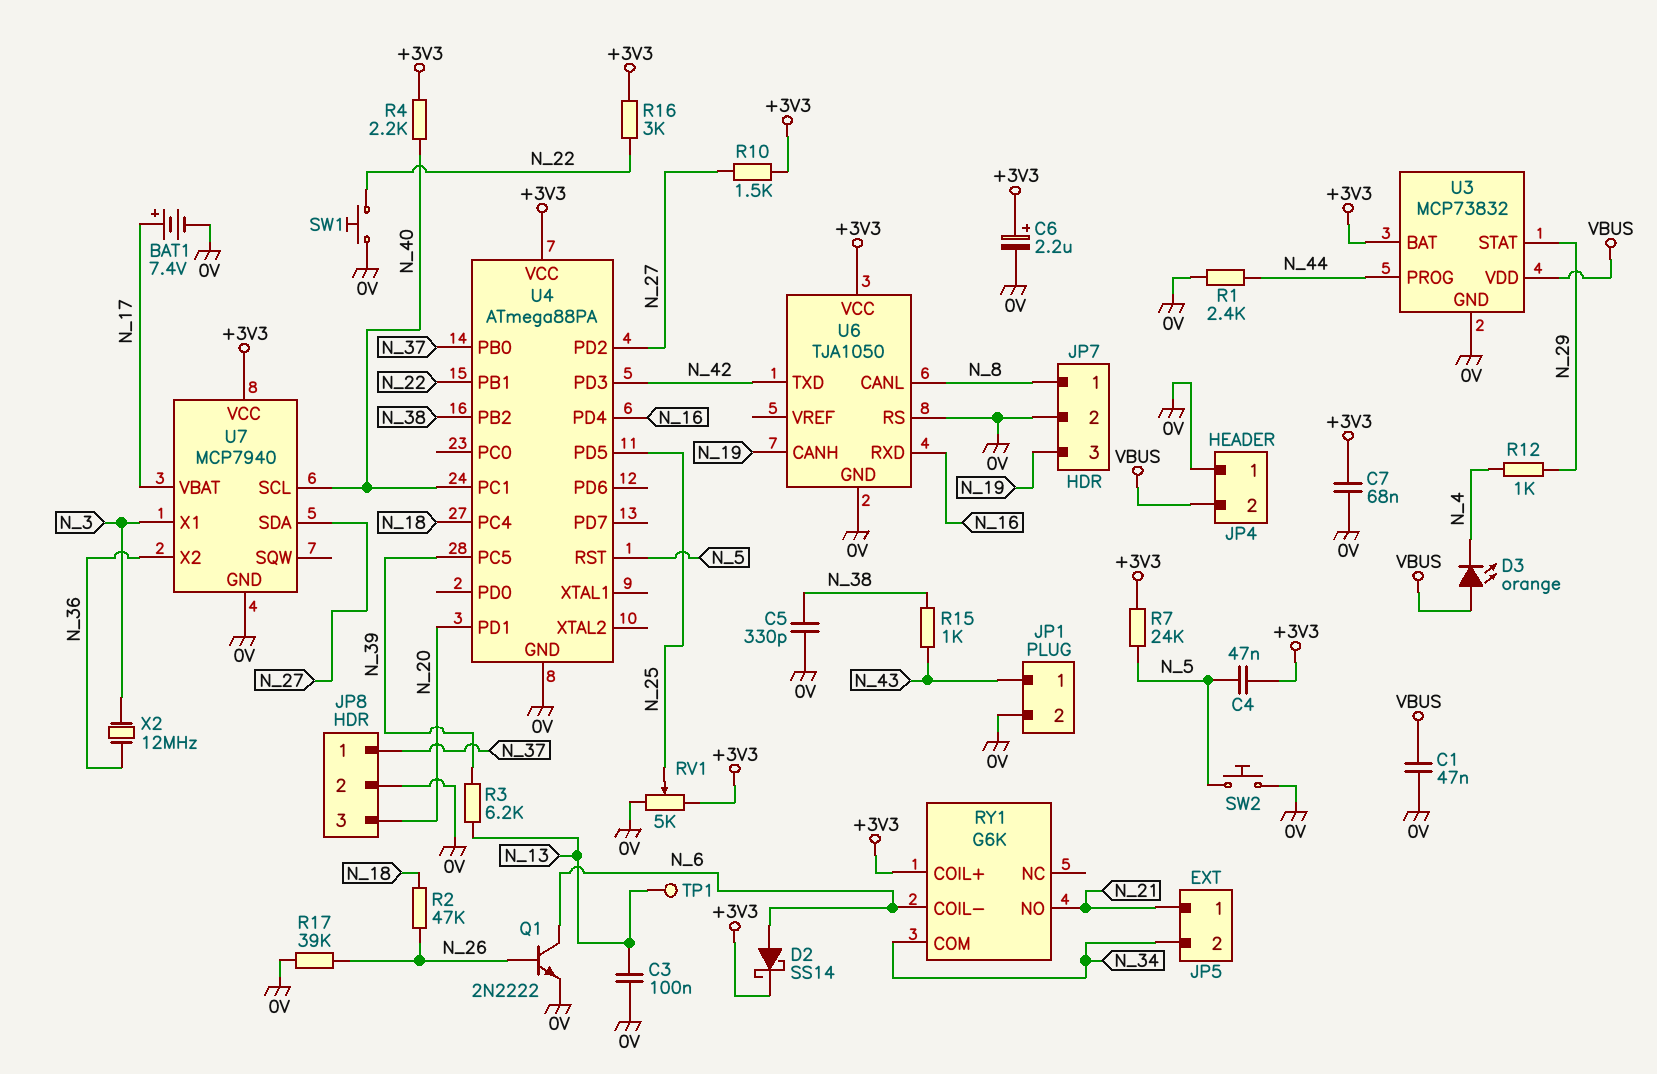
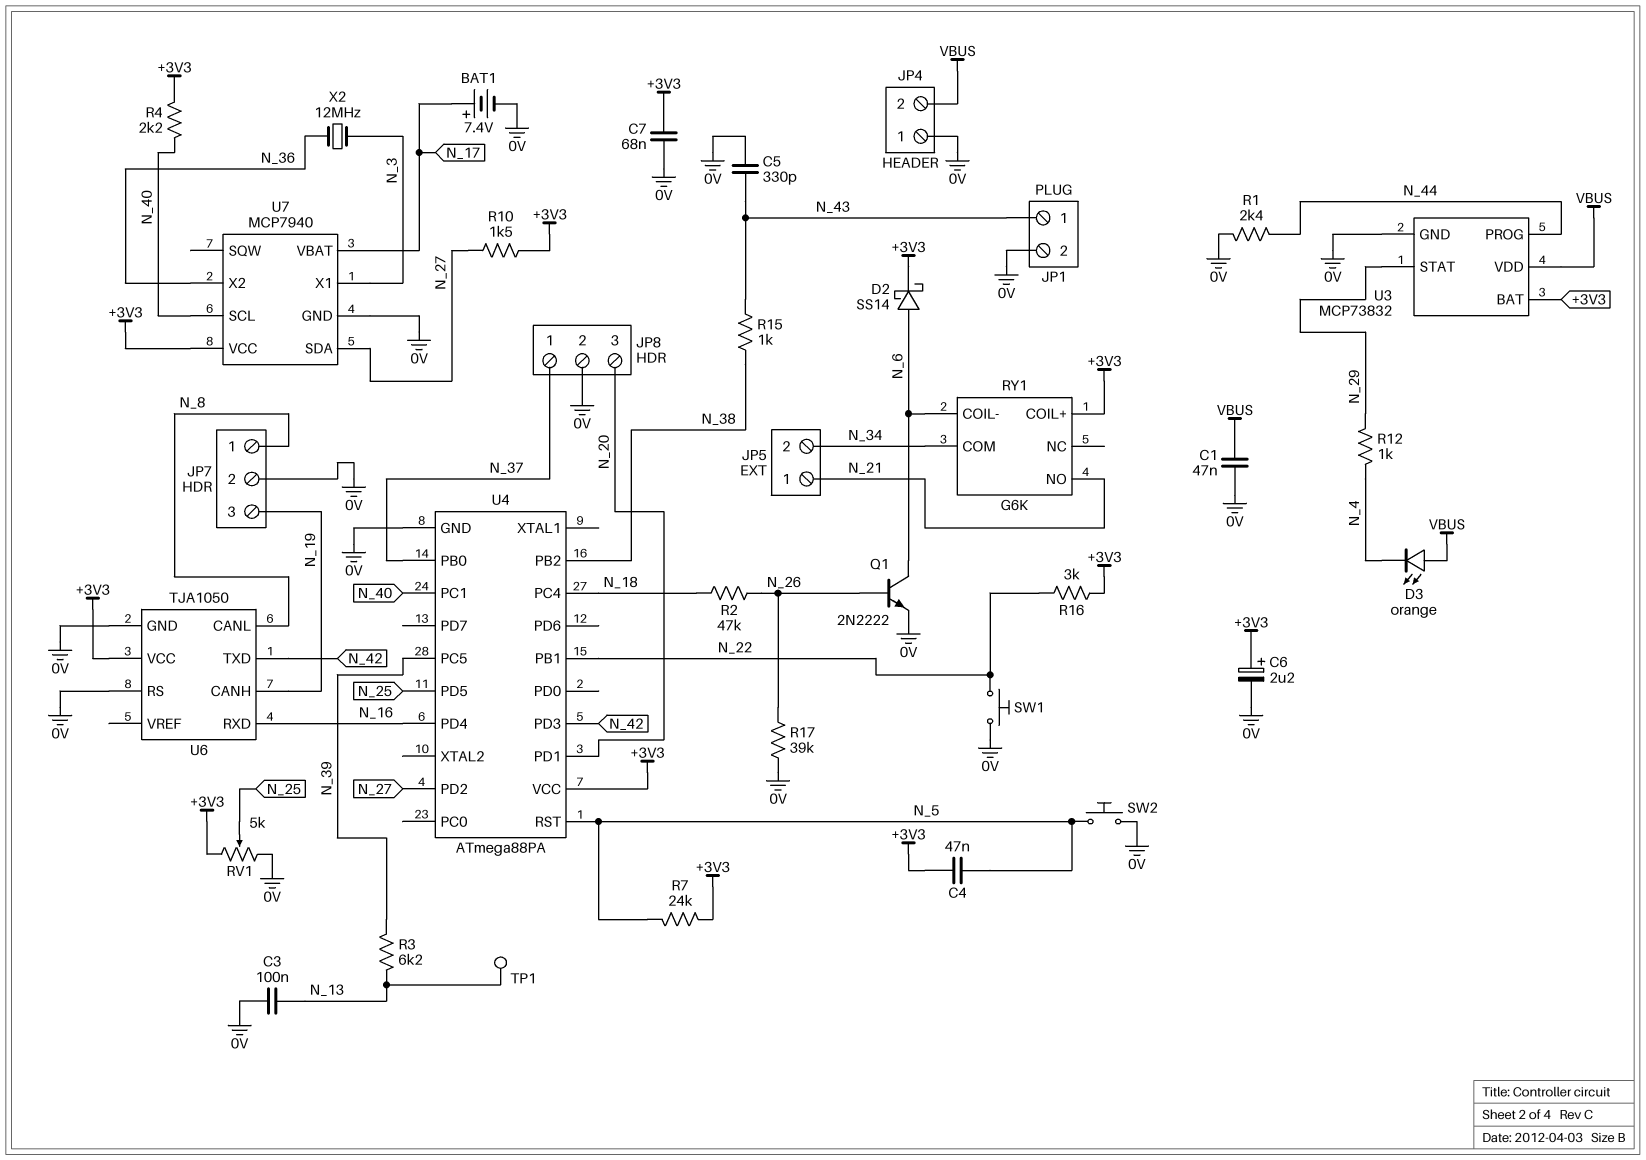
C5: 330pF (0V, N_38) -> 330pF (0V, N_43)

